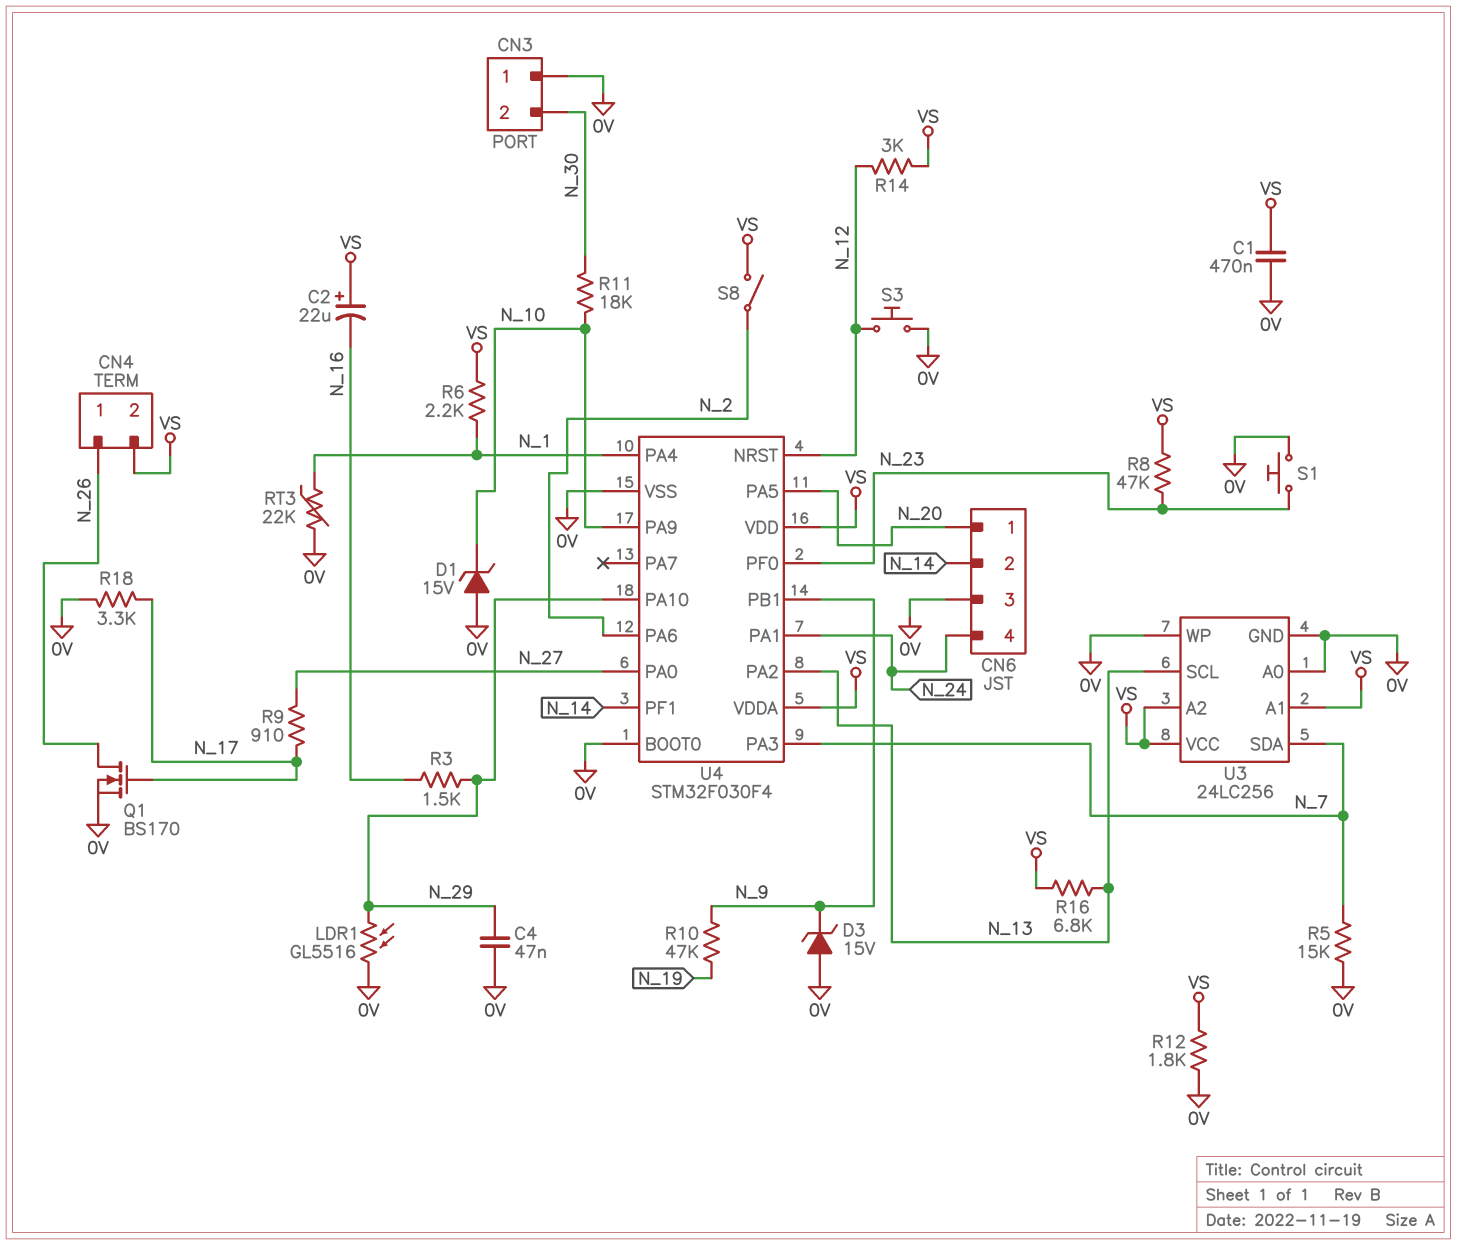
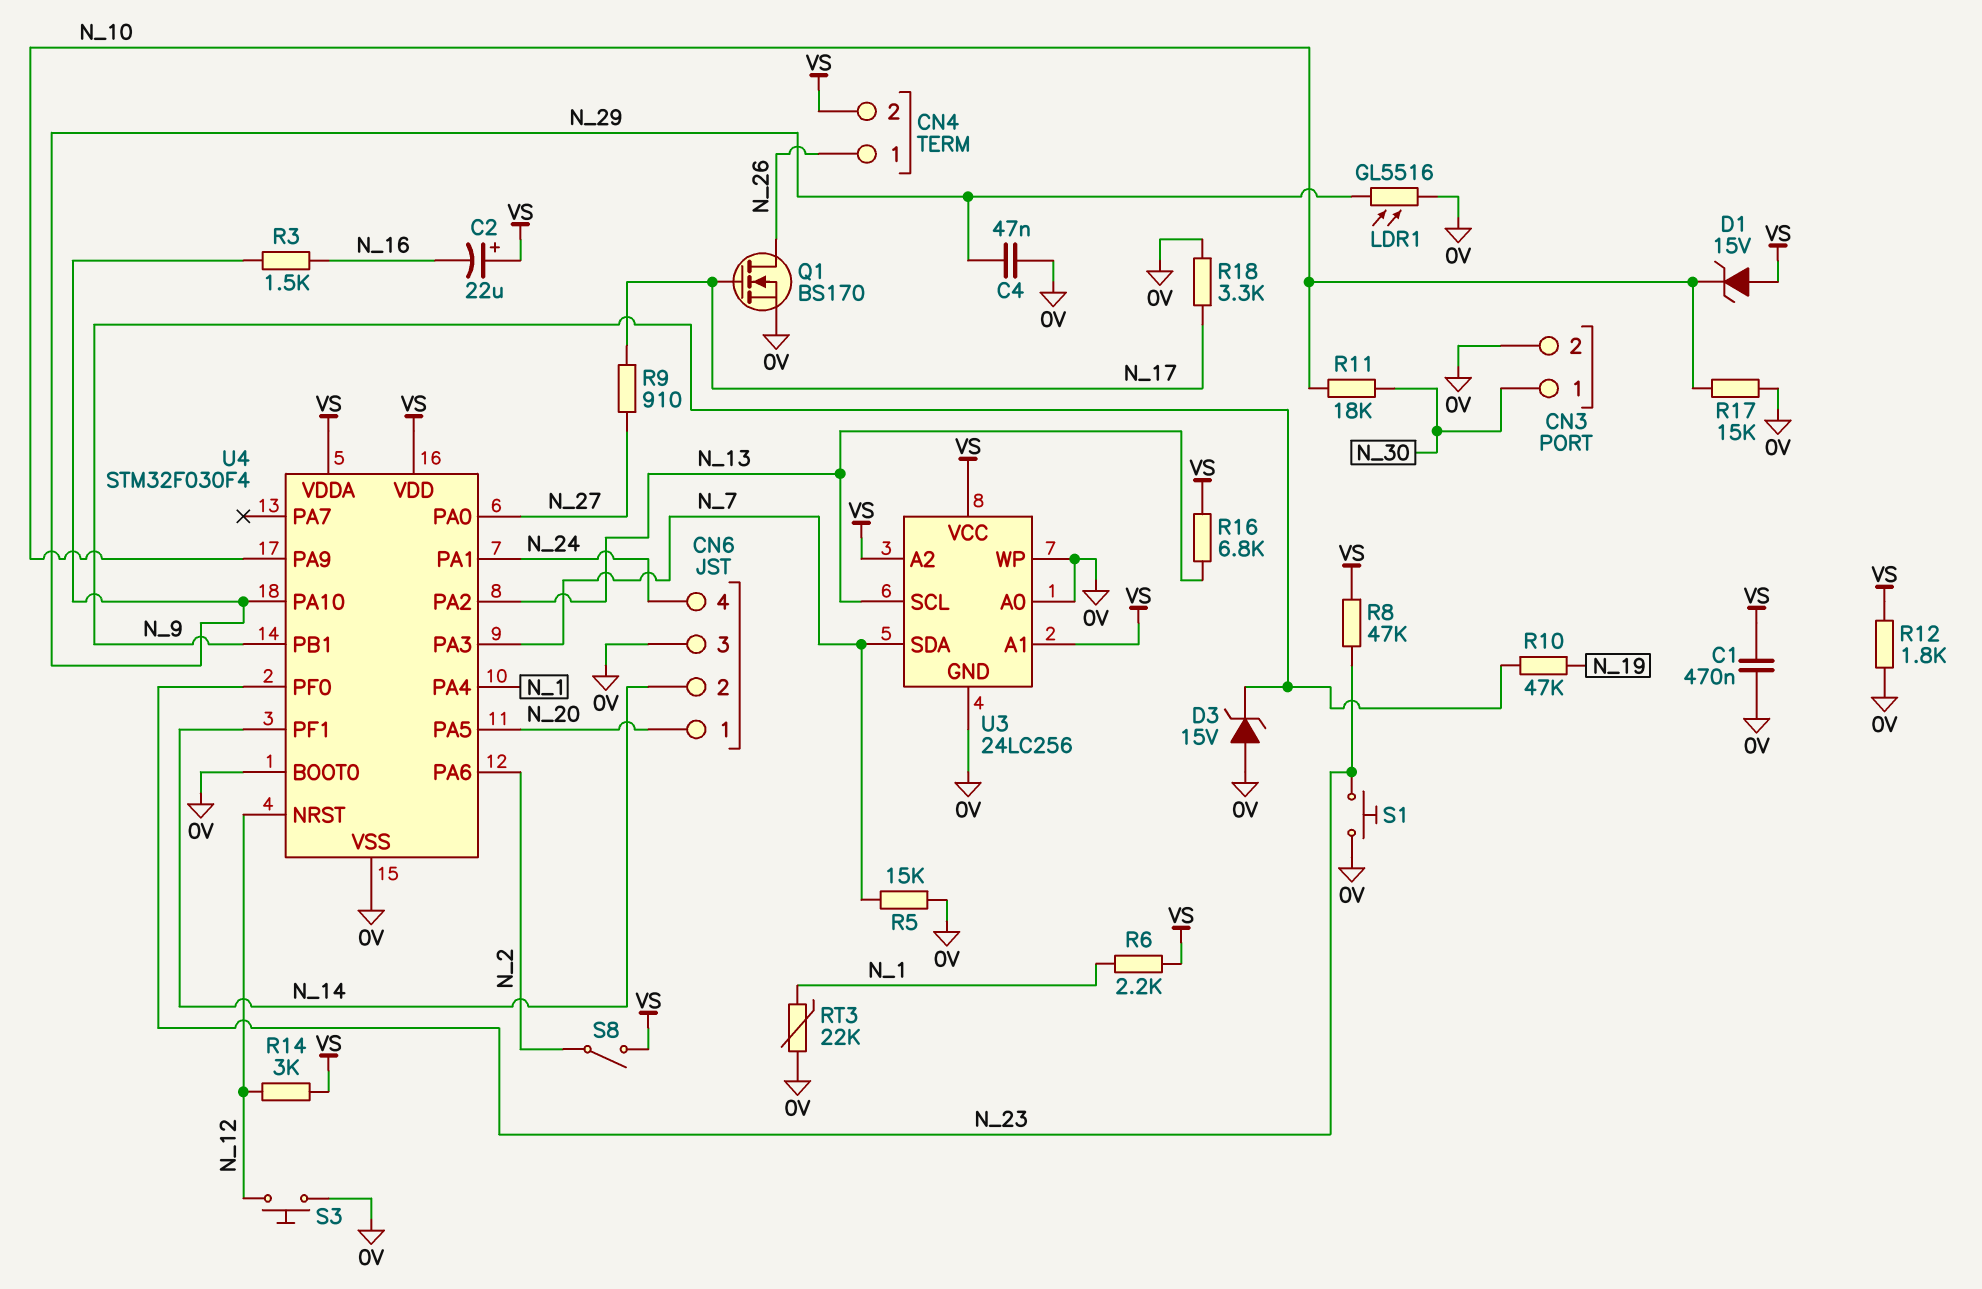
CN3 pin 1: 0V -> N_30
CN3 pin 2: N_30 -> 0V
D1: zener 15V (A 0V, K N_10) -> zener 15V (A VS, K N_10)
R17: none -> 15k (0V, N_10)

